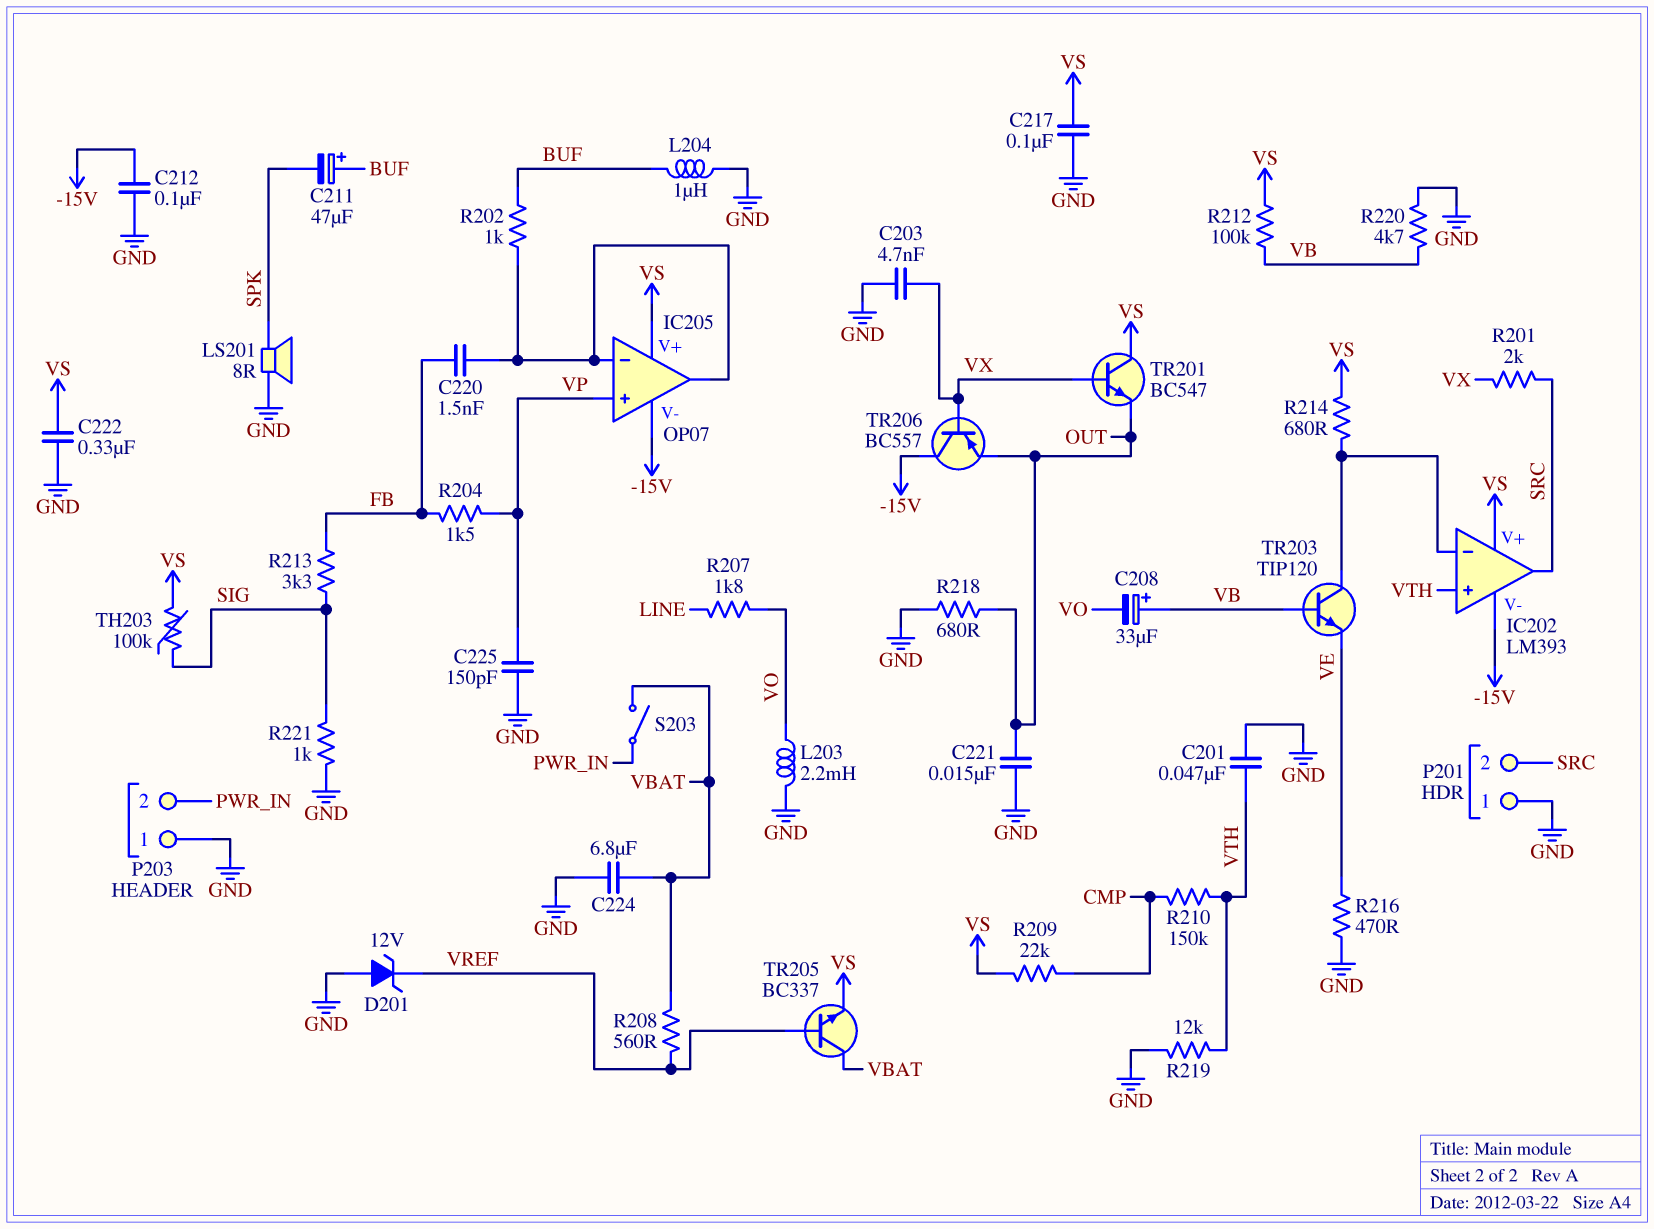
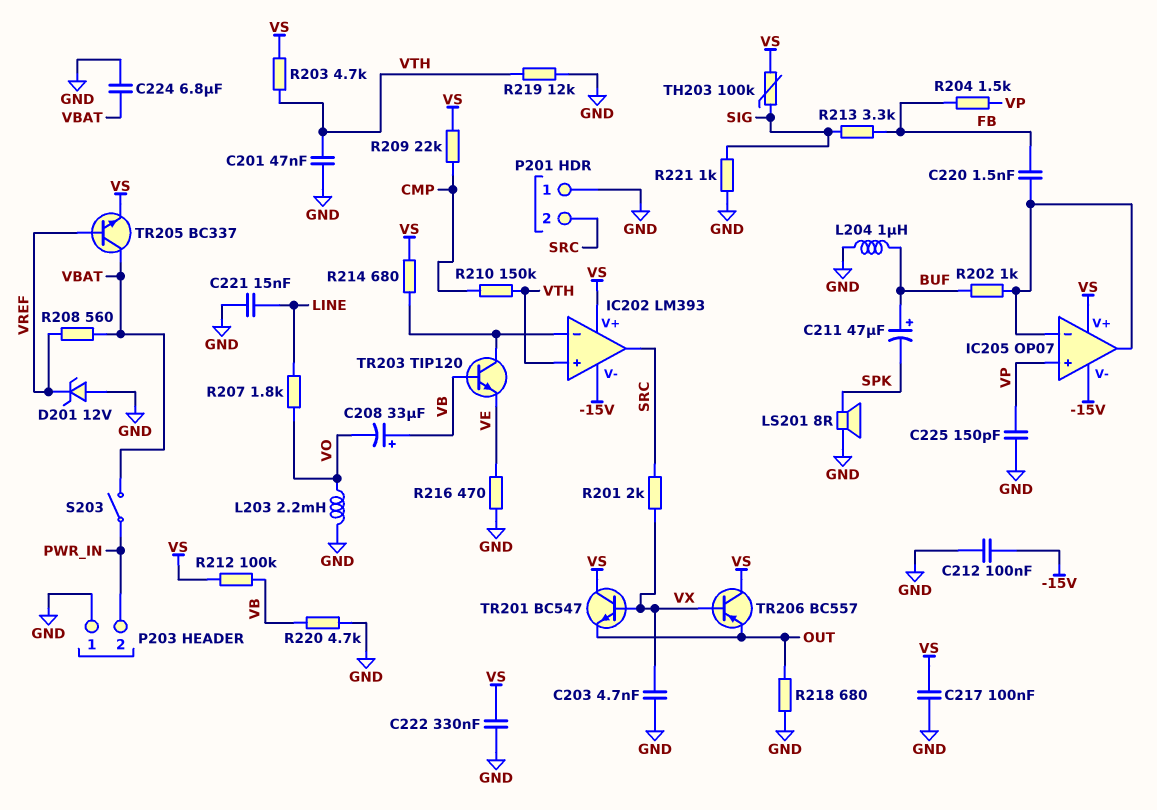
C221: 15nF (GND, OUT) -> 15nF (GND, LINE)
R203: none -> 4.7k (VS, VTH)
TR206: PNP BC557 (B VX, C -15V, E OUT) -> PNP BC557 (B VX, C VS, E OUT)

